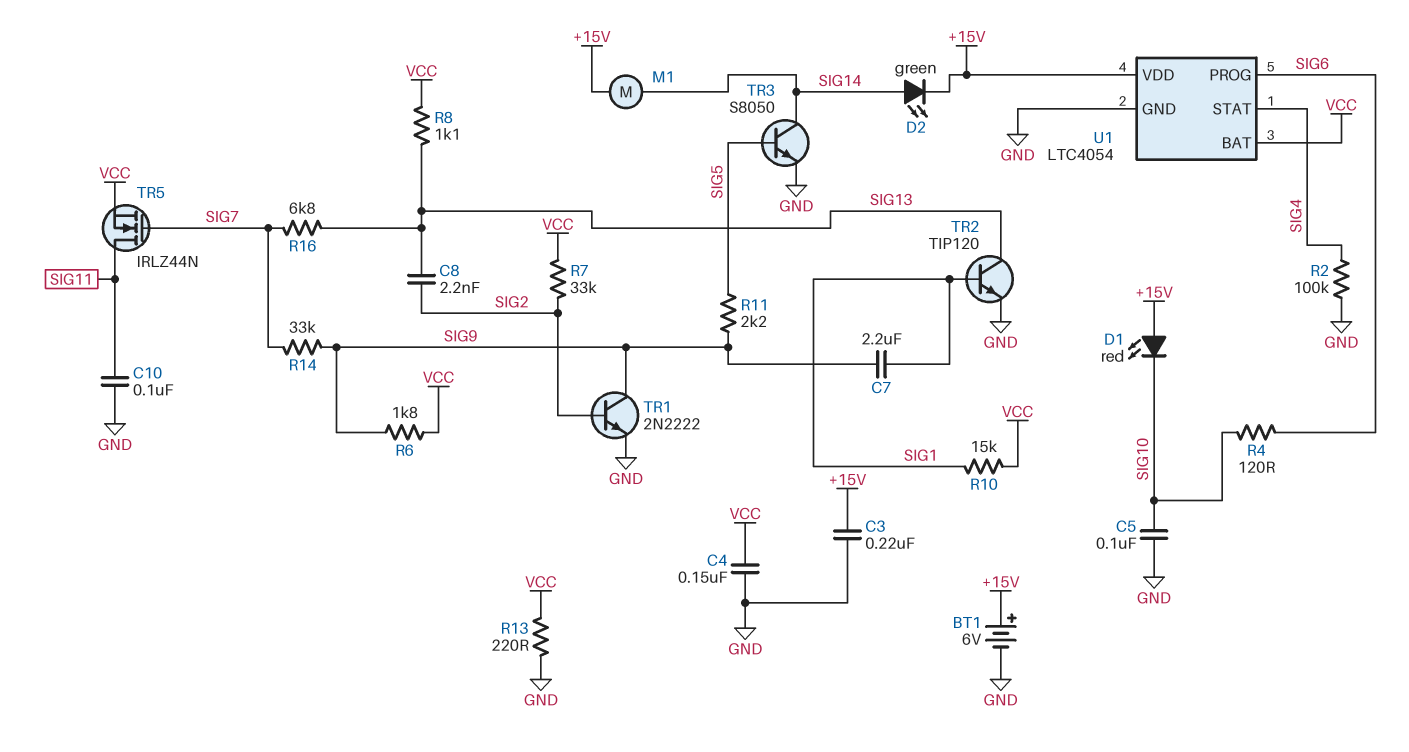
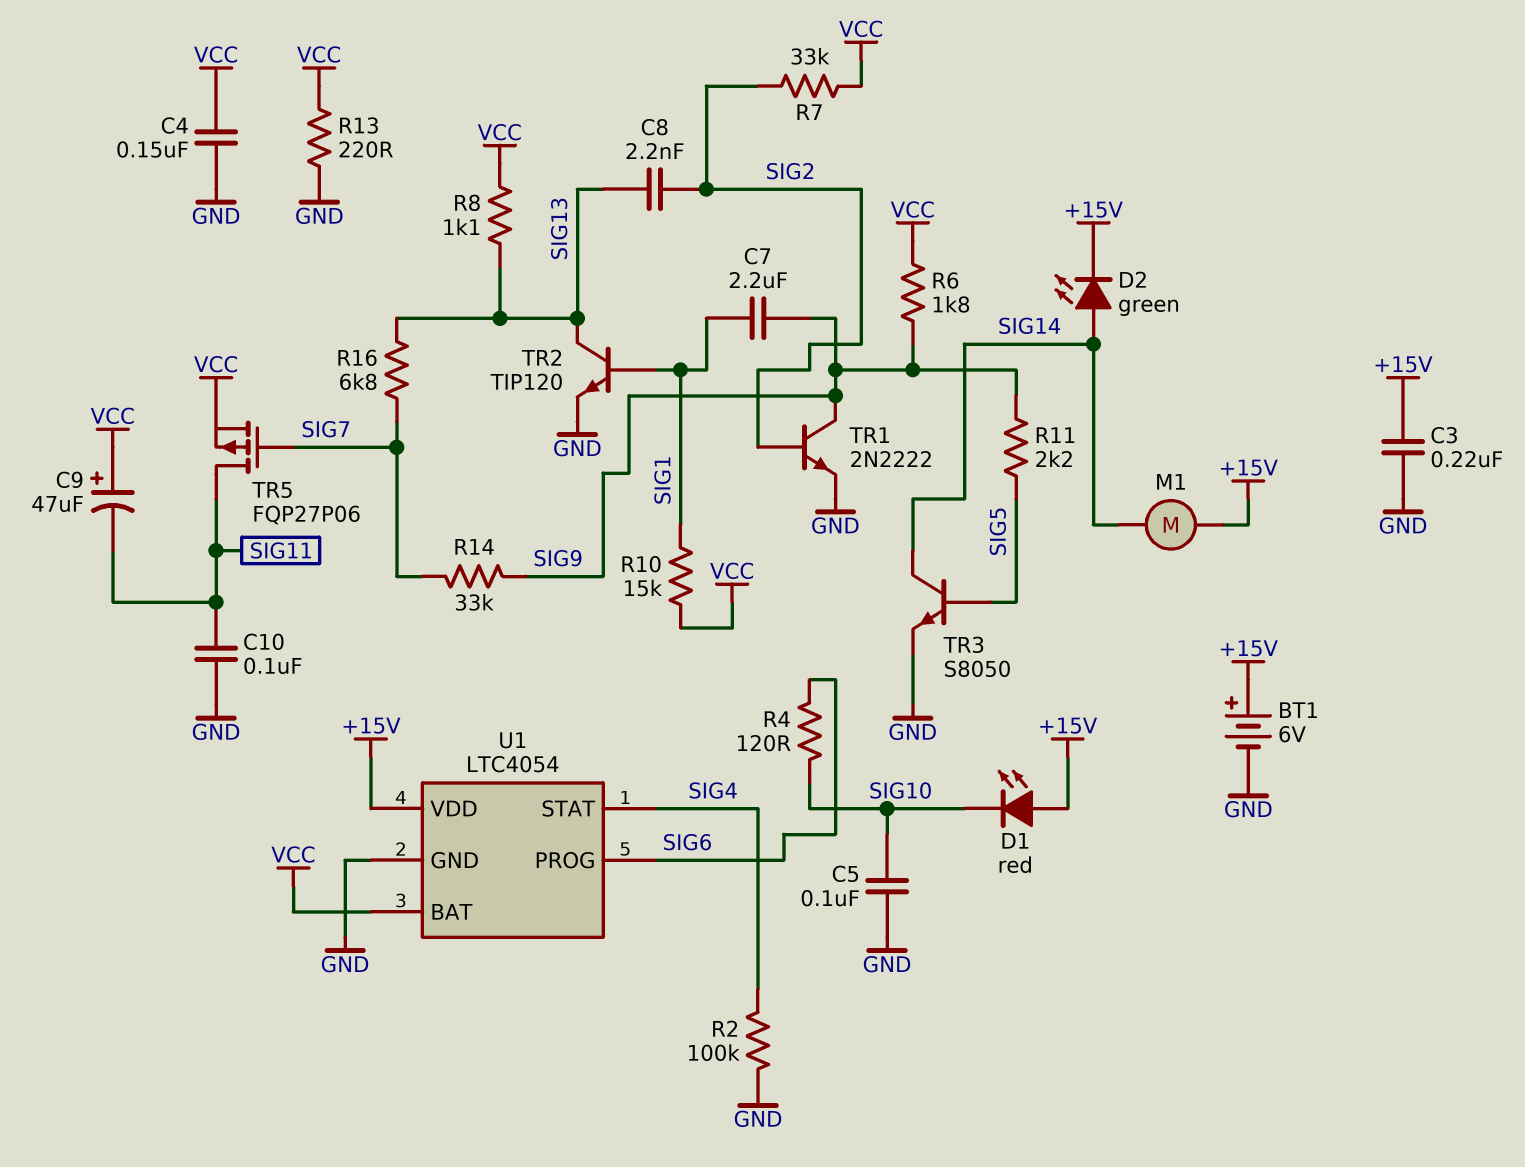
C9: none -> 47uF (plus VCC, minus SIG11)
TR5: NMOS IRLZ44N (G SIG7, D SIG11, S VCC) -> PMOS FQP27P06 (G SIG7, D SIG11, S VCC)

